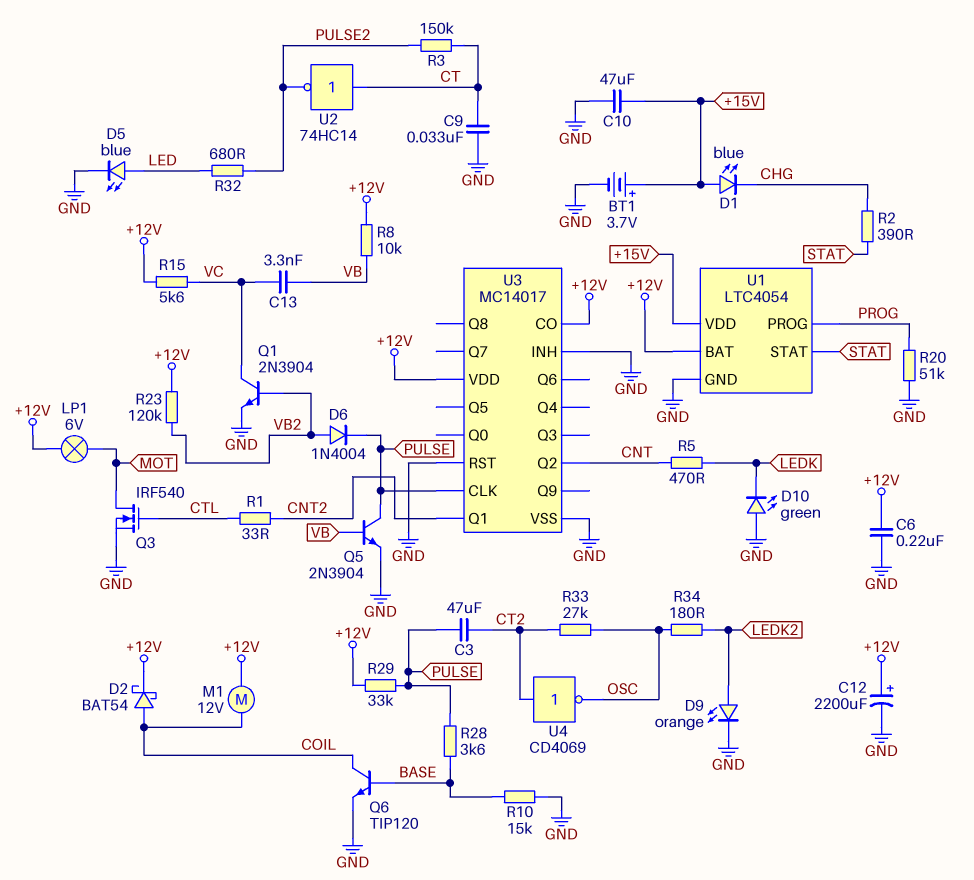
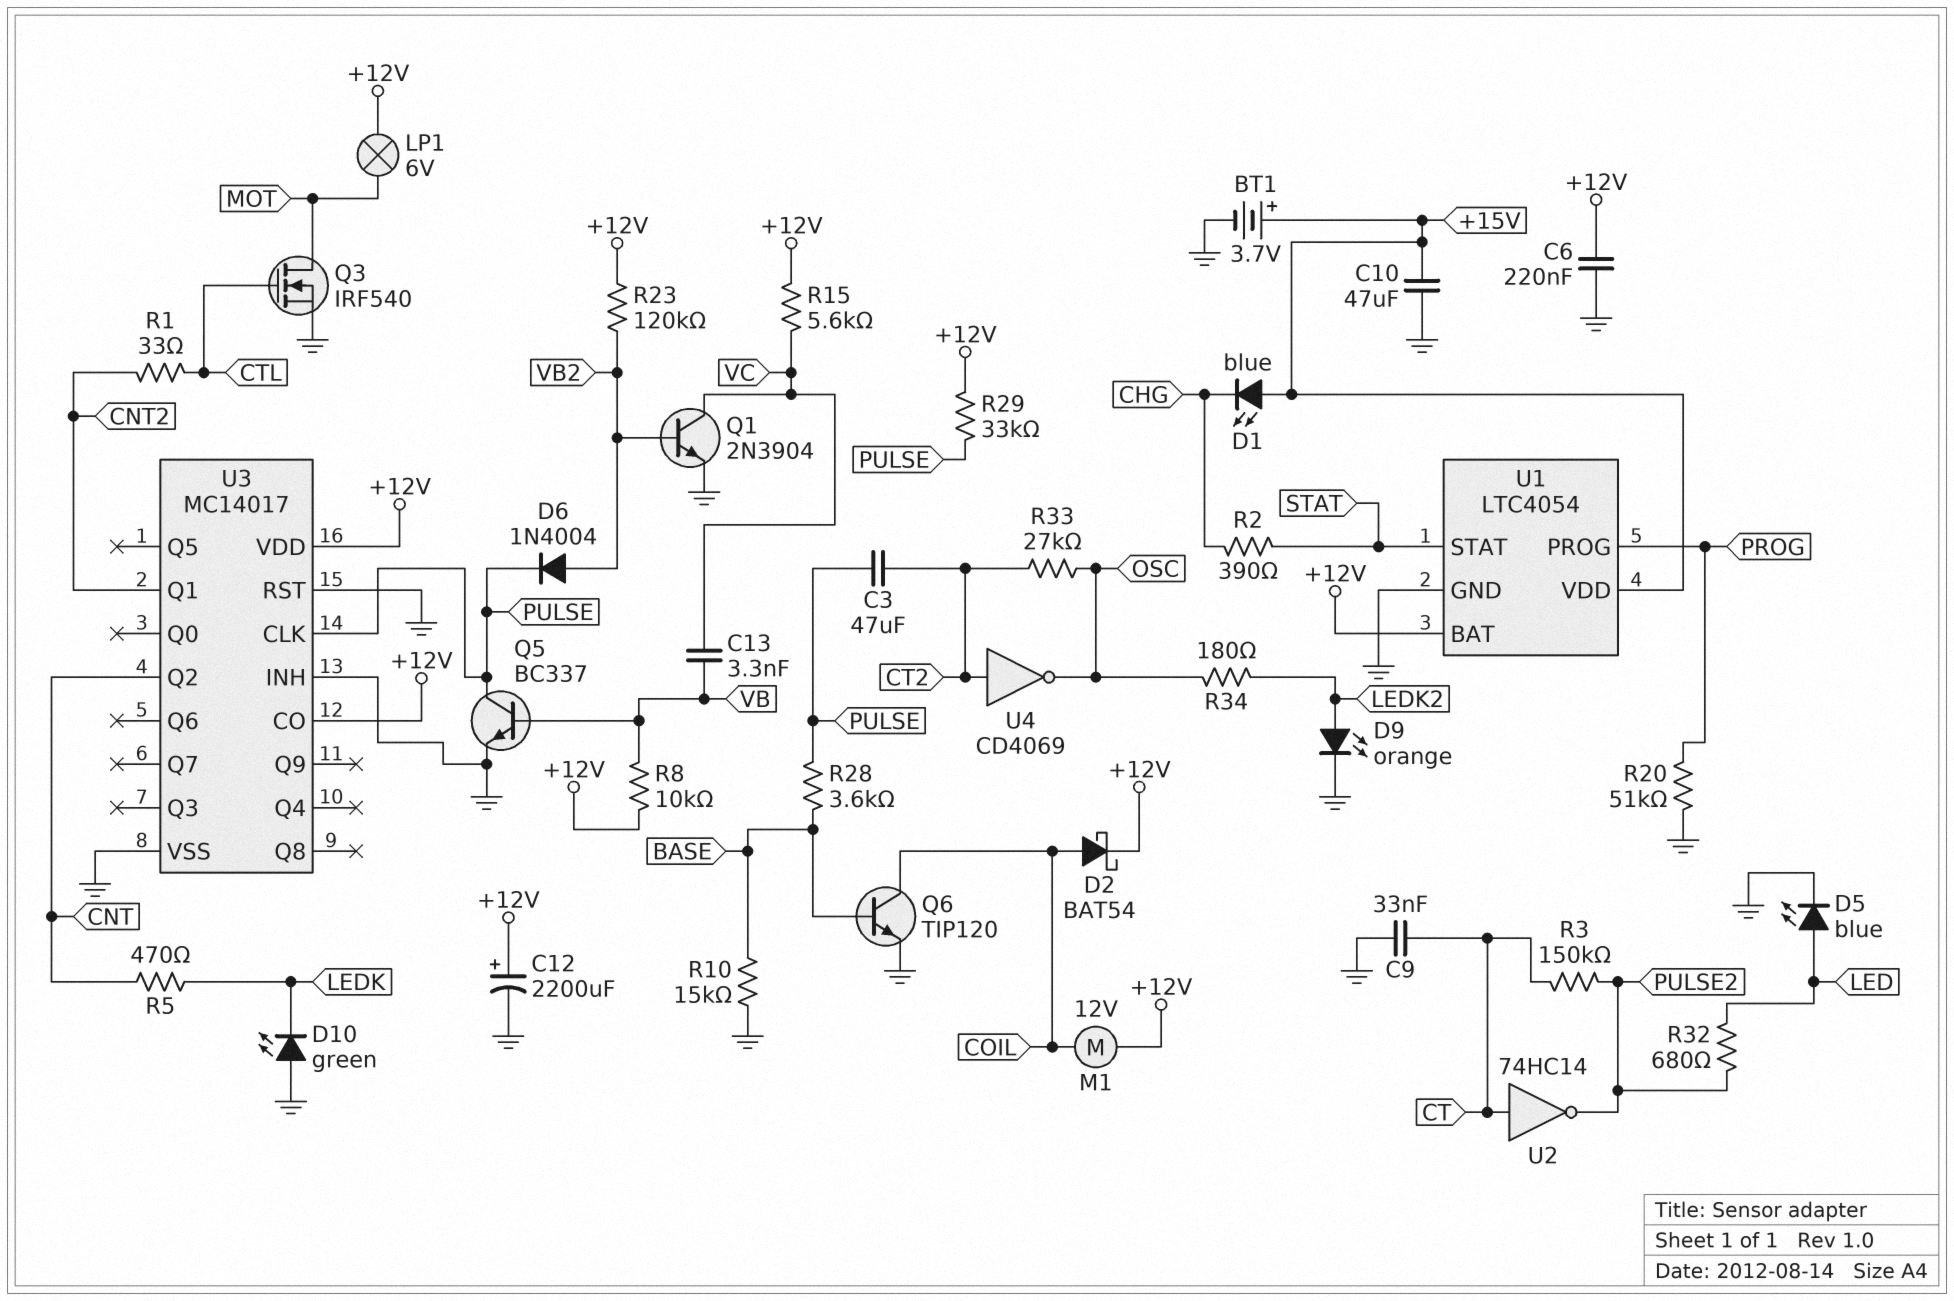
Q5: NPN 2N3904 (B VB, C PULSE, E GND) -> NPN BC337 (B VB, C PULSE, E GND)

